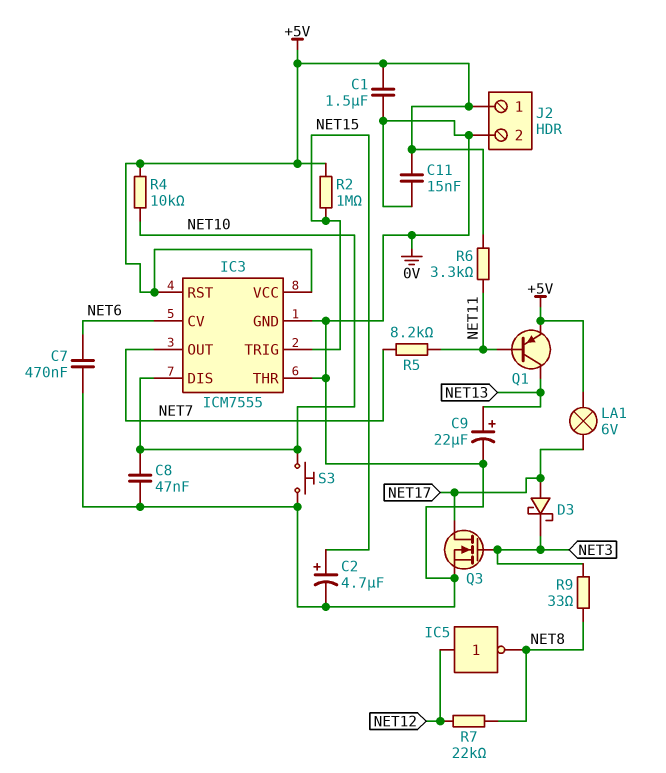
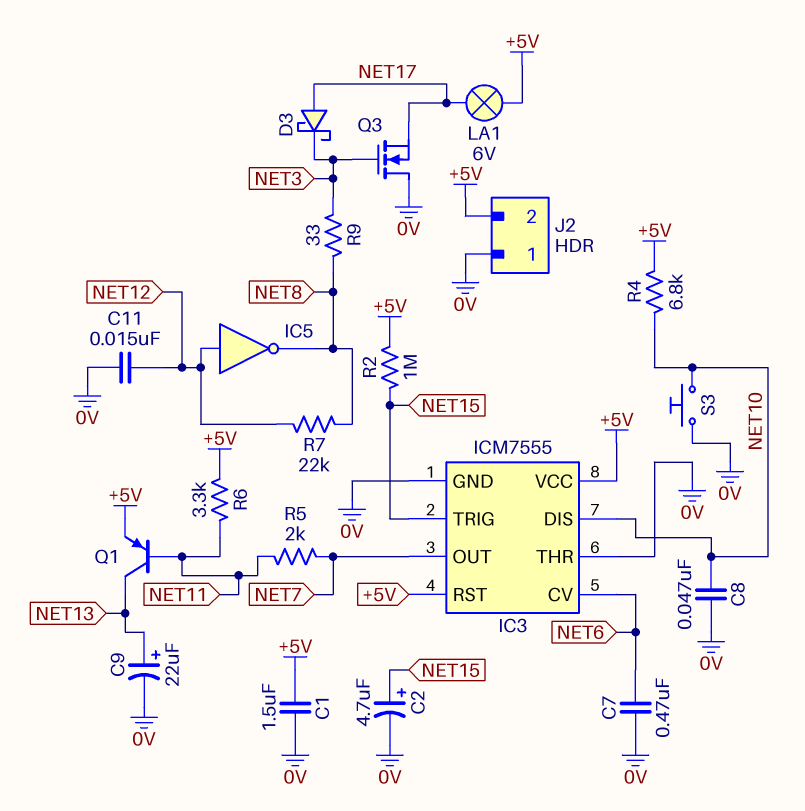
C11: 15nF (+5V, 0V) -> 15nF (0V, NET12)
J2 pin 1: +5V -> 0V
J2 pin 2: 0V -> +5V
Q3: NMOS (G NET3, D NET17, S 0V) -> NMOS (G NET3, D 0V, S NET17)
R4: 10k (+5V, NET10) -> 6.8k (+5V, NET10)
R5: 8.2k (NET7, NET11) -> 2k (NET7, NET11)

